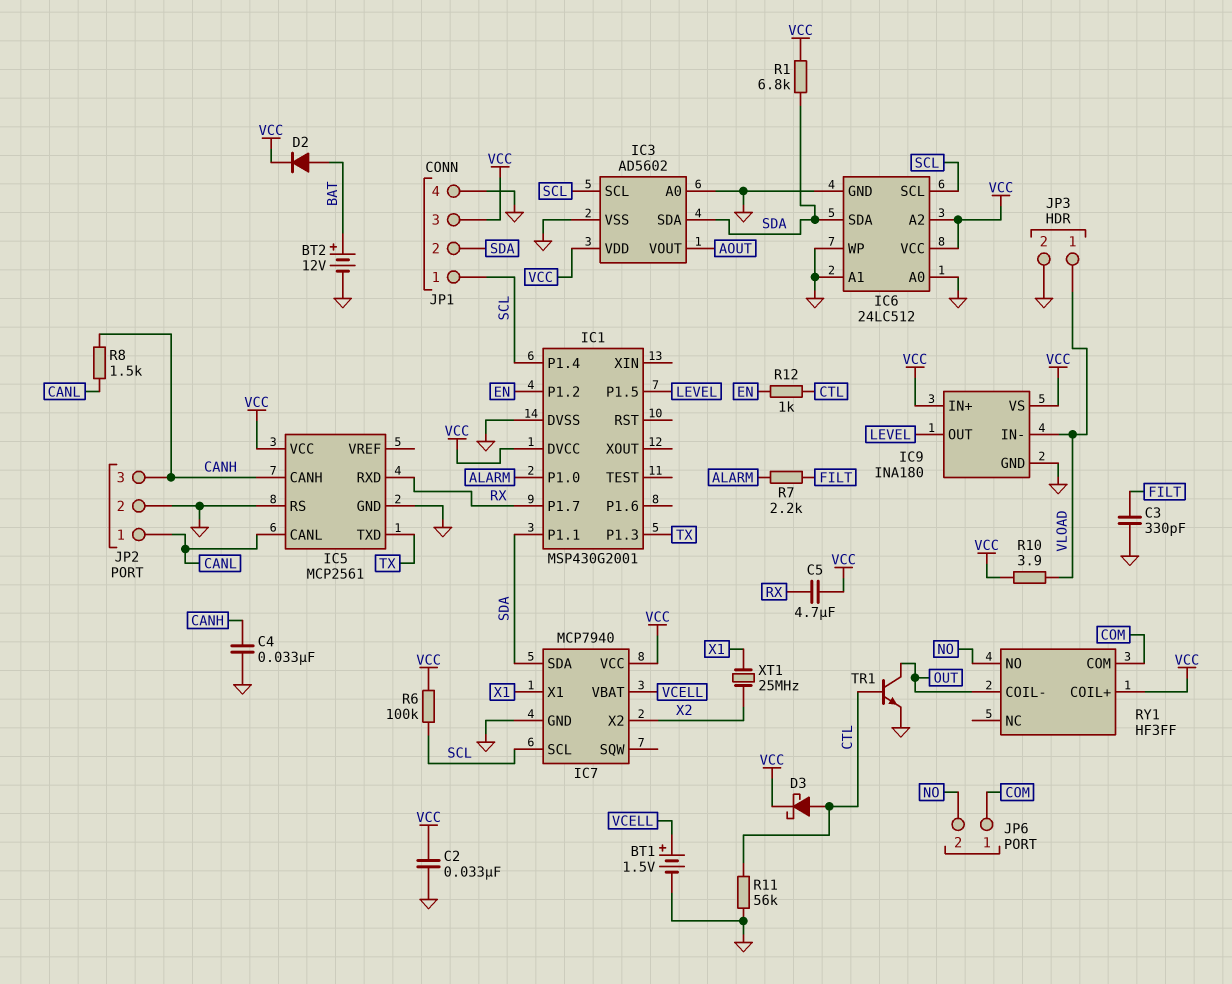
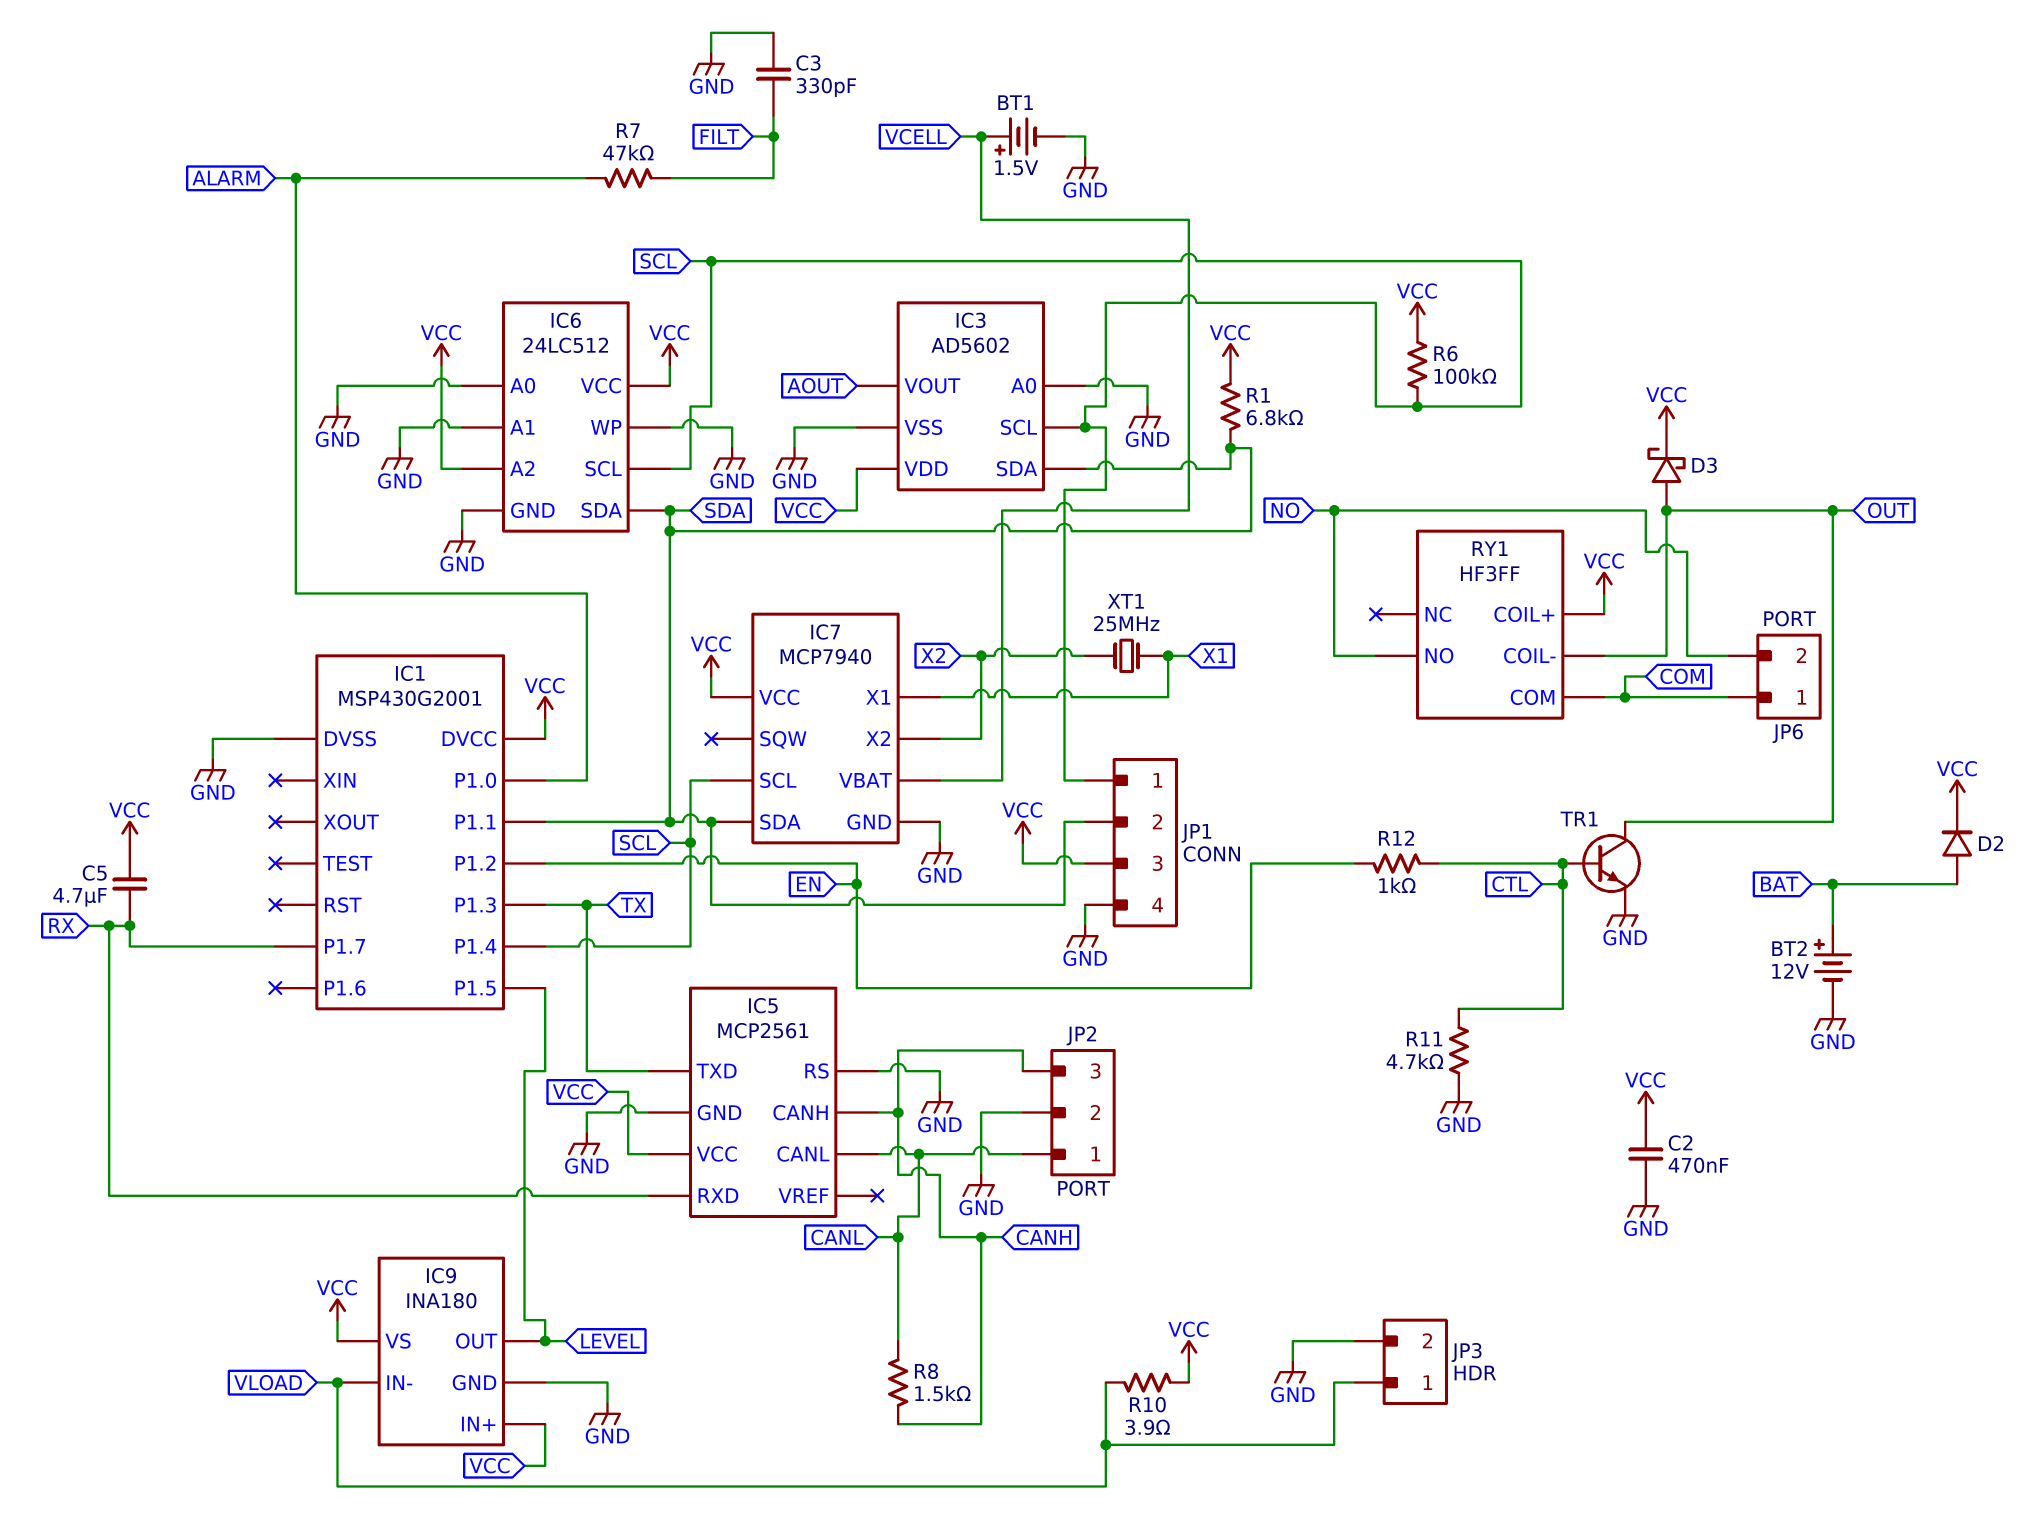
C2: 33nF (GND, VCC) -> 470nF (GND, VCC)
C4: 33nF (CANH, GND) -> none
D3: schottky (A CTL, K VCC) -> schottky (A OUT, K VCC)
R7: 2.2k (ALARM, FILT) -> 47k (ALARM, FILT)
R11: 56k (CTL, GND) -> 4.7k (CTL, GND)

